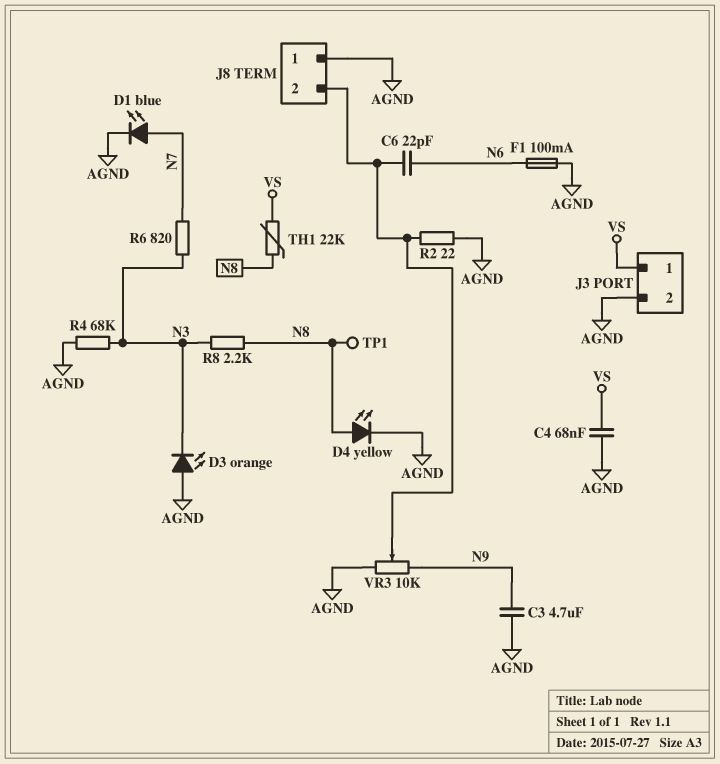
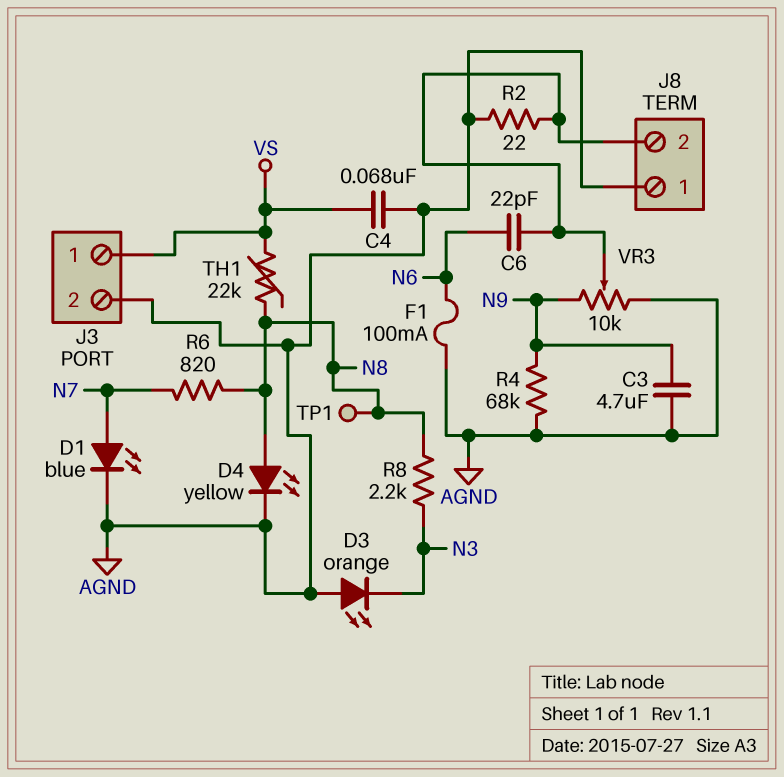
R4: 68k (AGND, N3) -> 68k (AGND, N9)
R6: 820 (N3, N7) -> 820 (N7, N8)

